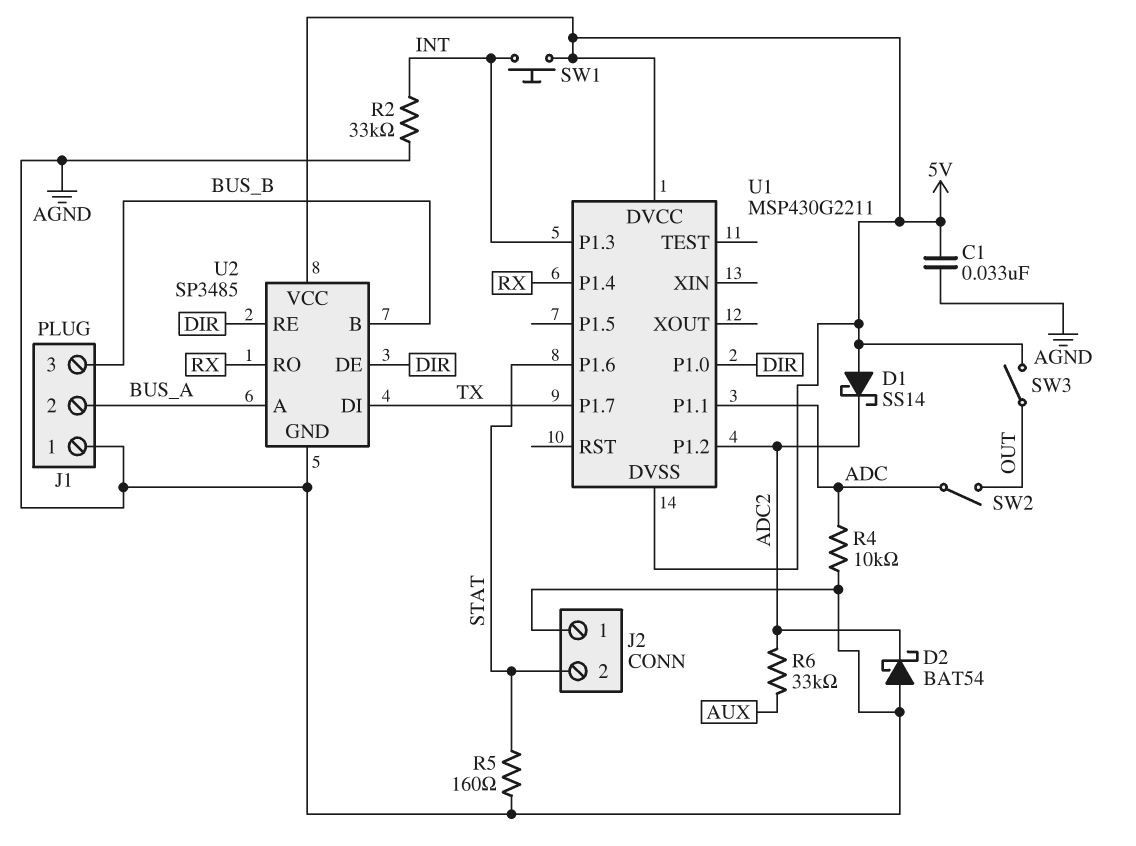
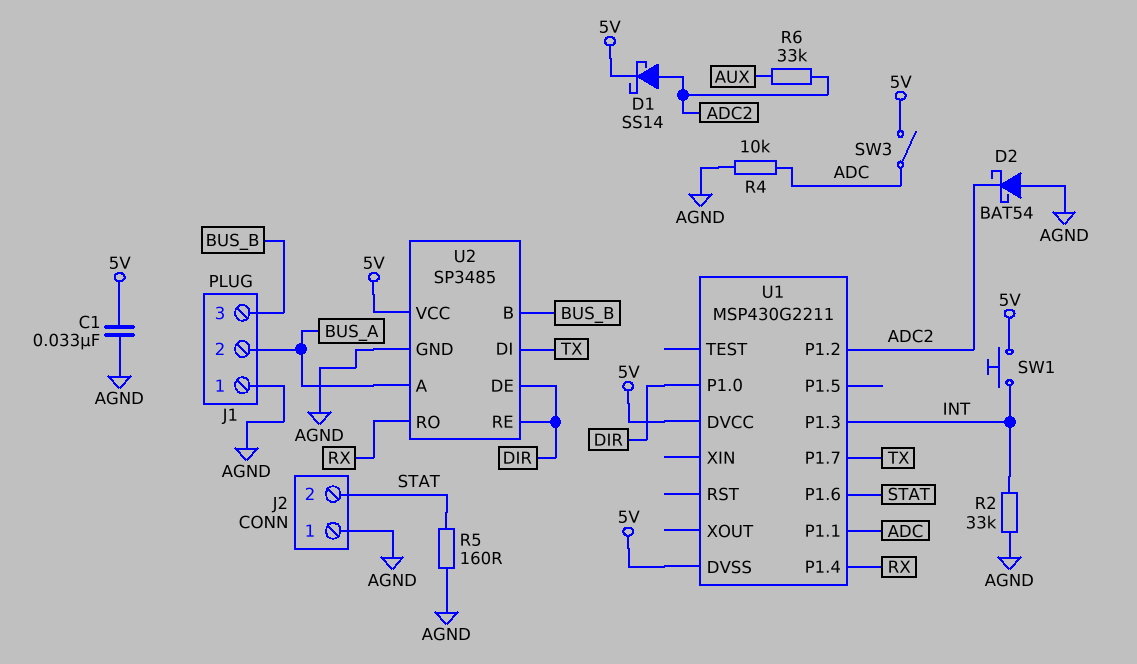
D1: schottky SS14 (A 5V, K ADC2) -> schottky SS14 (A ADC2, K 5V)
SW2: switch (ADC, OUT) -> none
SW3: switch (5V, OUT) -> switch (5V, ADC)

